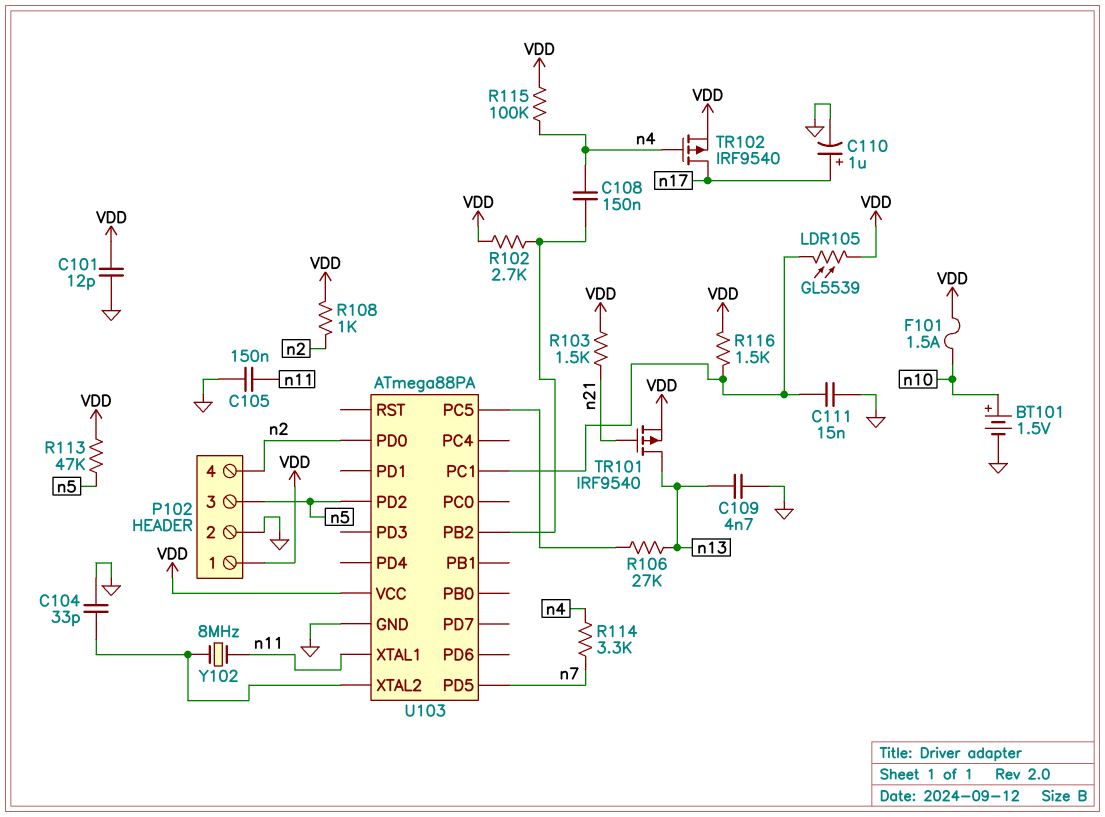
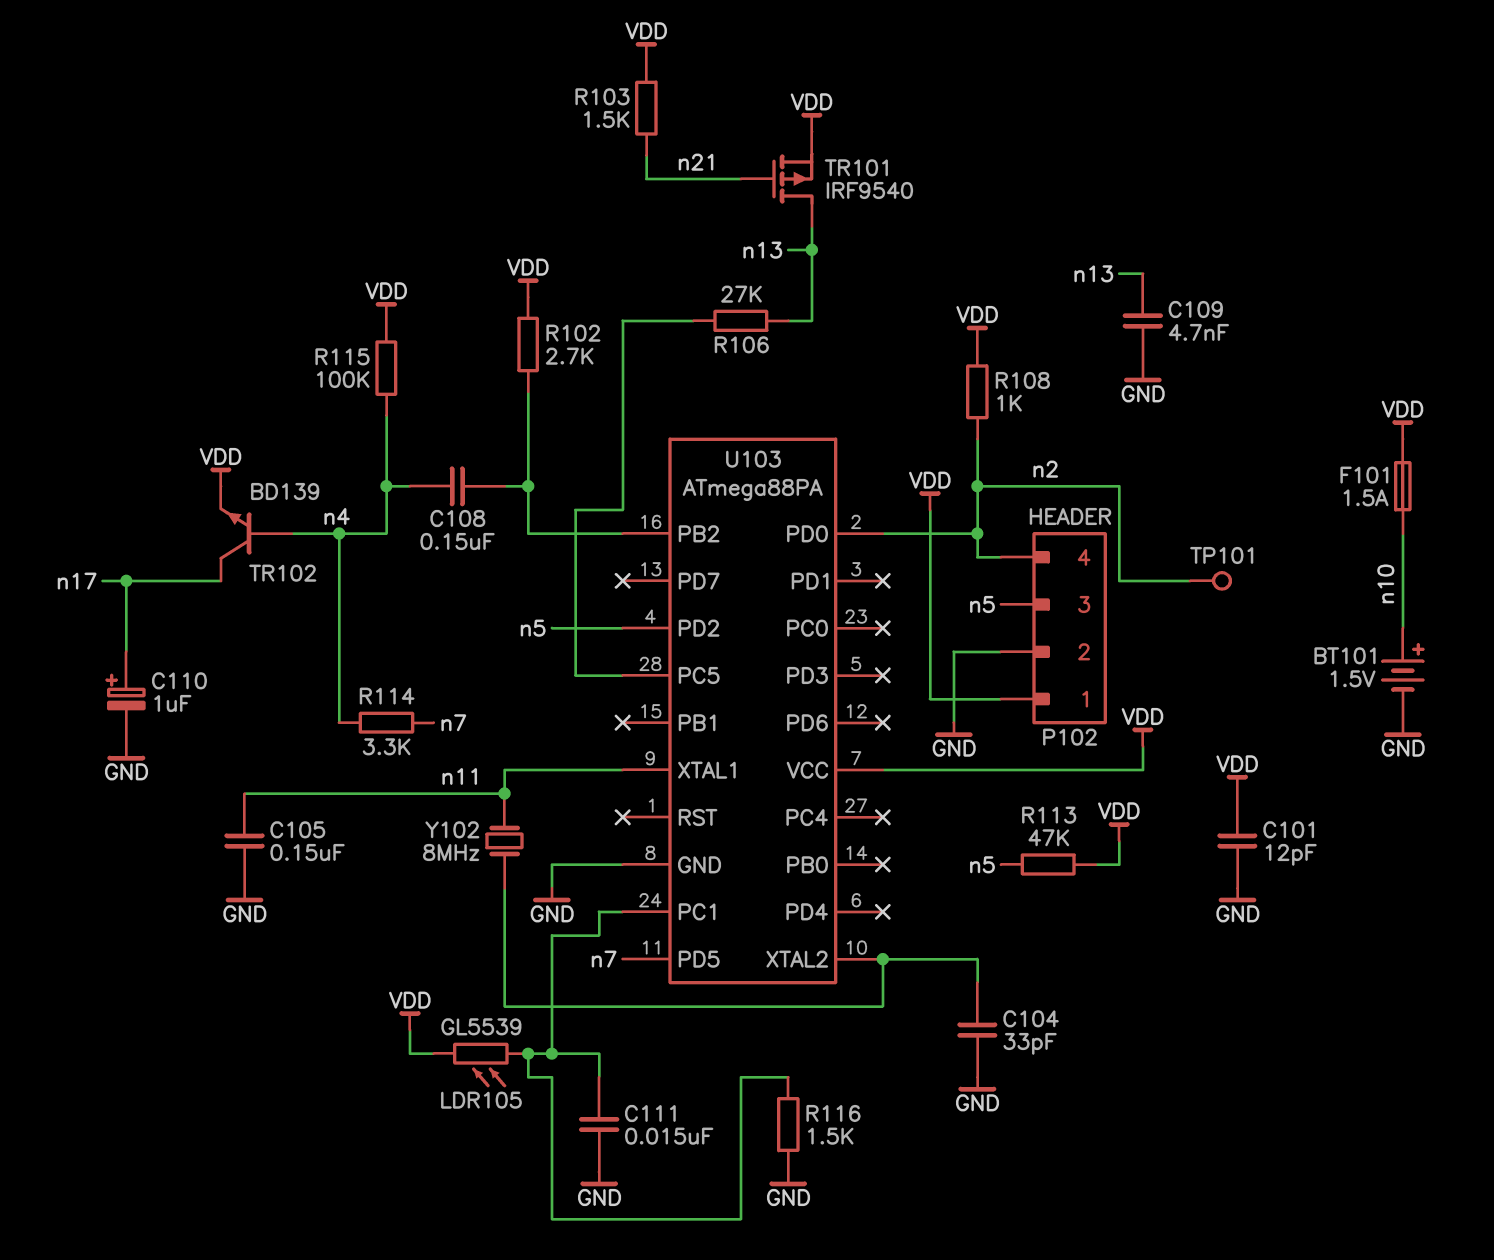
R116: 1.5k (U103/PC1, VDD) -> 1.5k (GND, U103/PC1)
TP101: none -> test point (n2)
TR102: PMOS IRF9540 (G n4, D n17, S VDD) -> NPN BD139 (B n4, C n17, E VDD)

